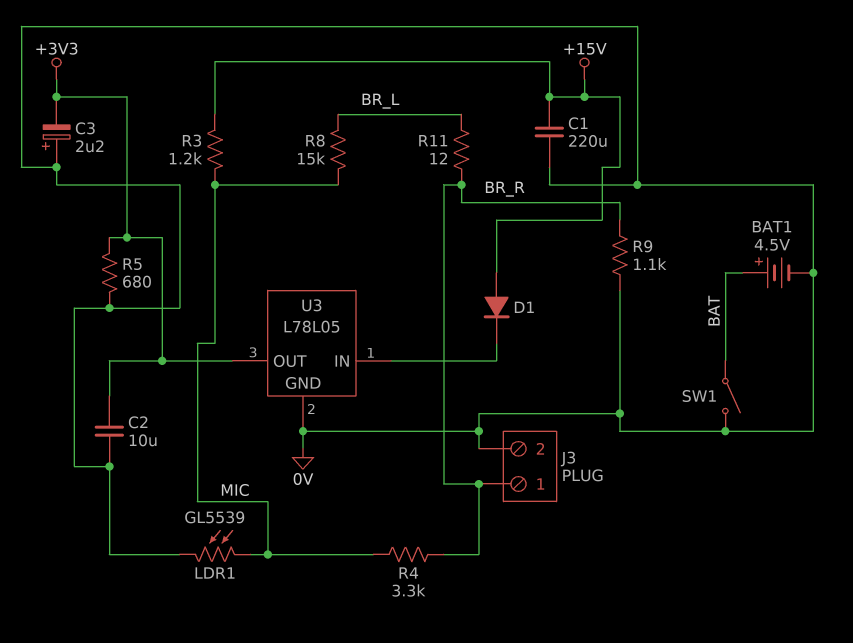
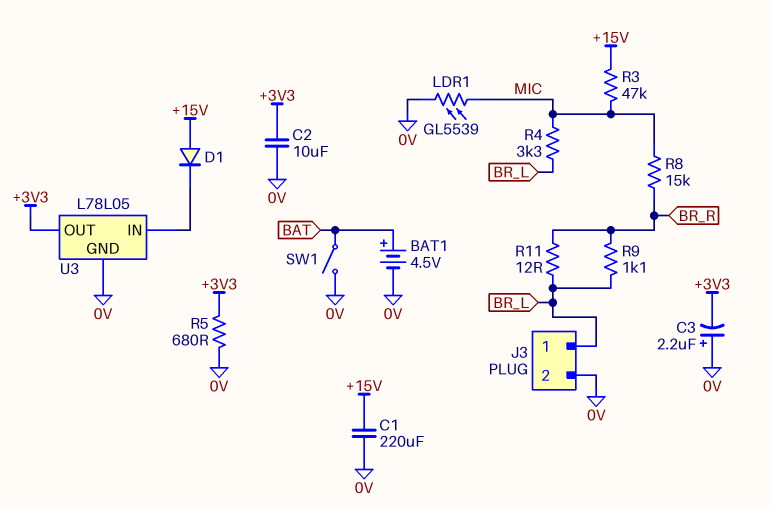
J3 pin 1: BR_R -> BR_L
R3: 1.2k (+15V, MIC) -> 47k (+15V, MIC)
R4: 3.3k (BR_R, MIC) -> 3.3k (BR_L, MIC)
R8: 15k (BR_L, MIC) -> 15k (BR_R, MIC)
R9: 1.1k (0V, BR_R) -> 1.1k (BR_L, BR_R)

